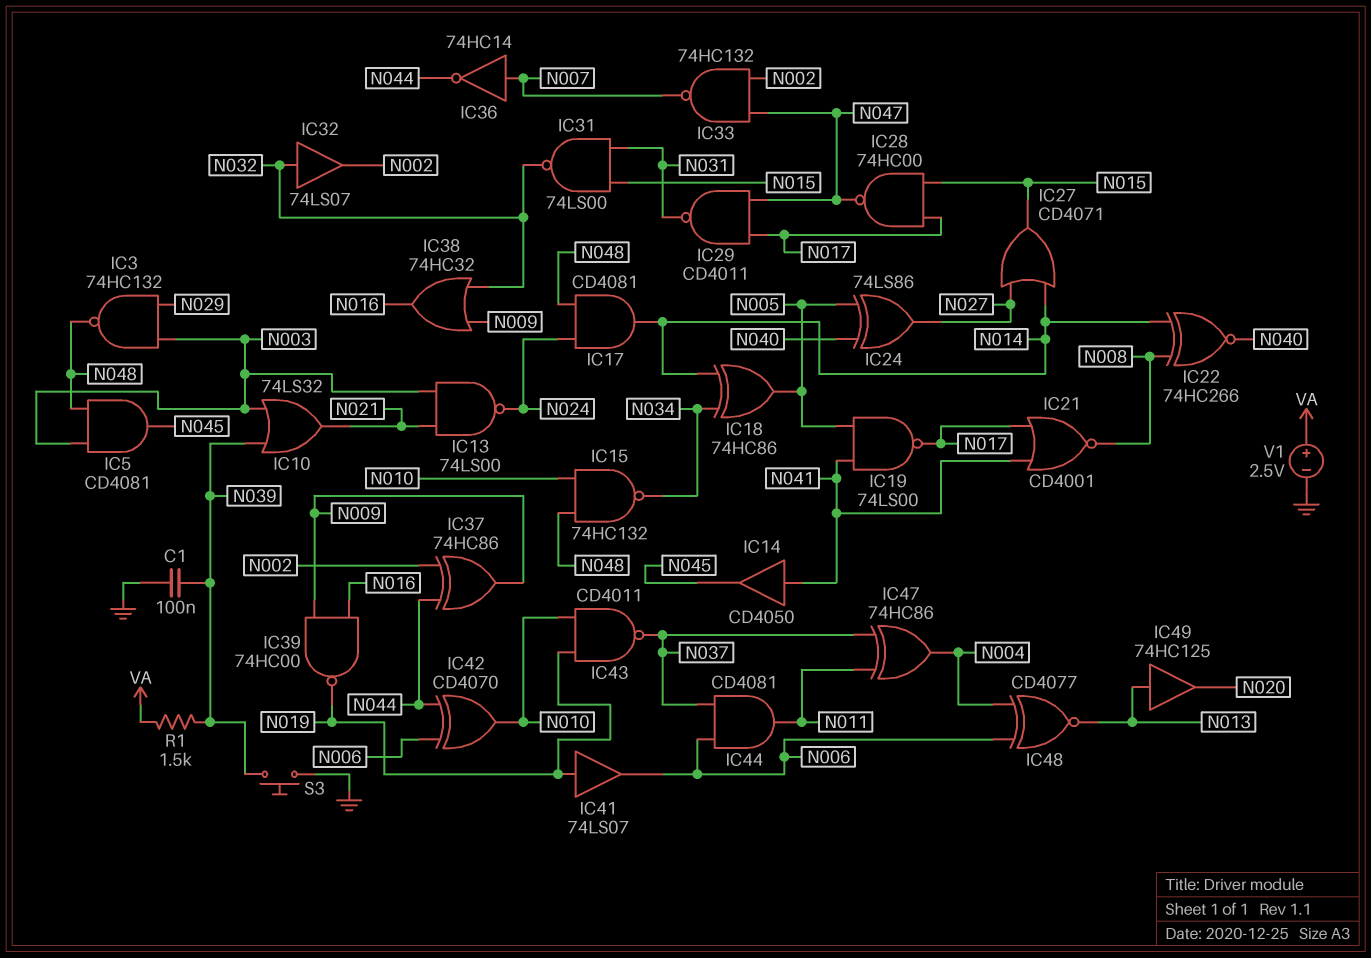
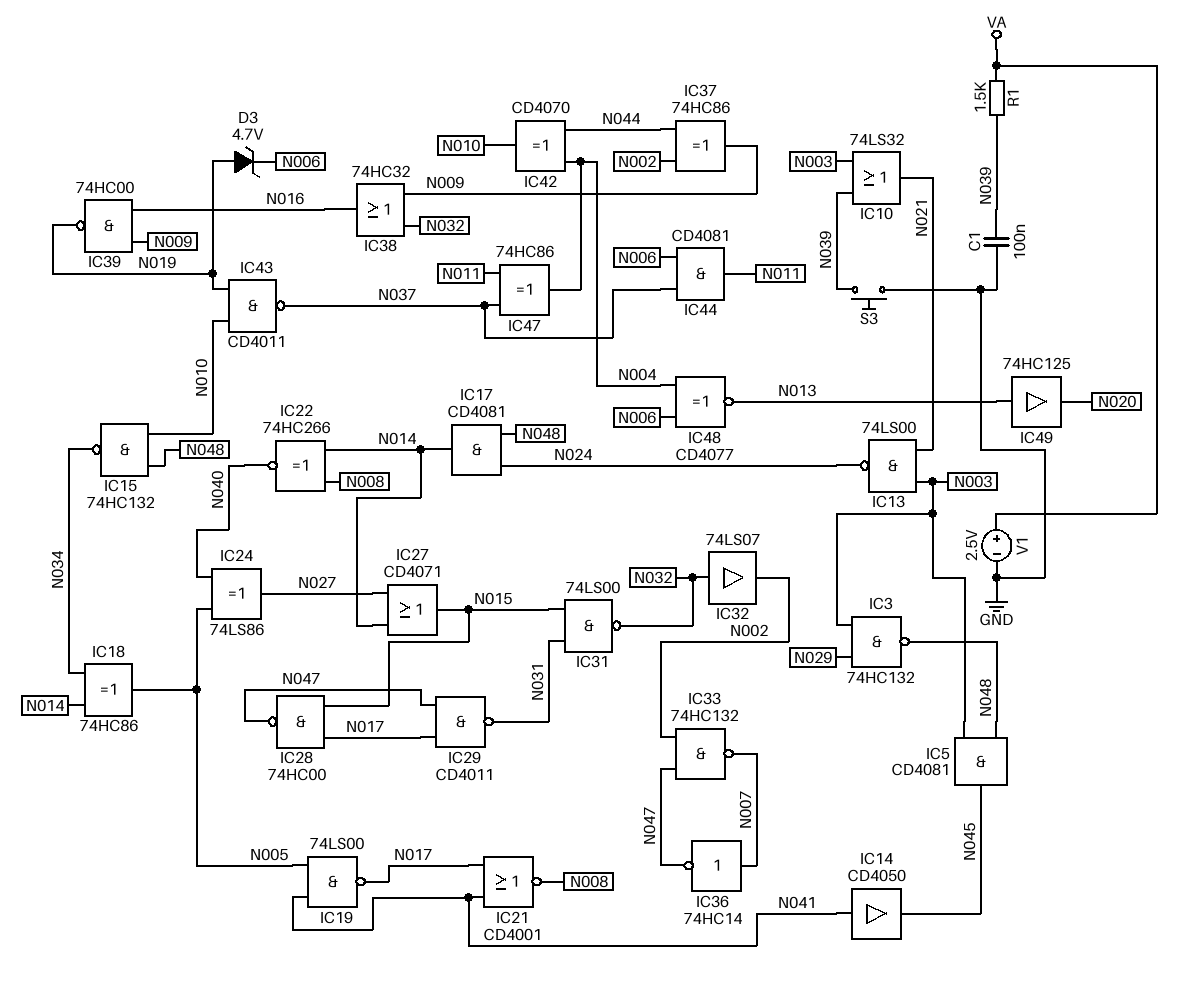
D3: none -> zener 4.7V (A N019, K N006)
IC36: NOT 74HC14 (in N007, out N044) -> NOT 74HC14 (in N007, out N047)
IC41: buffer 74LS07 (in N019, out N006) -> none
IC42: XOR CD4070 (in N006, in N044, out N010) -> XOR CD4070 (in N004, in N044, out N010)

